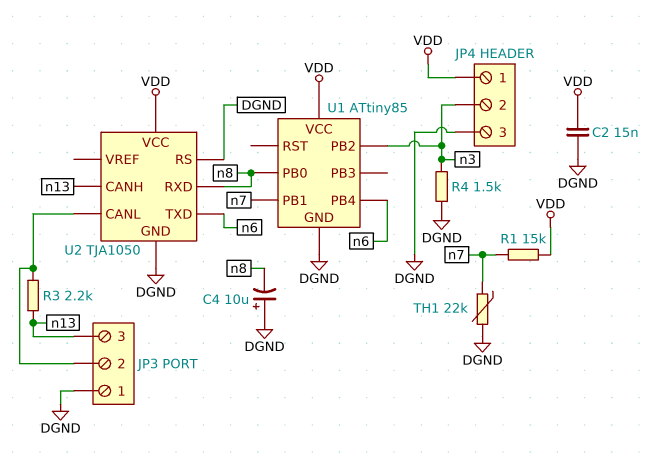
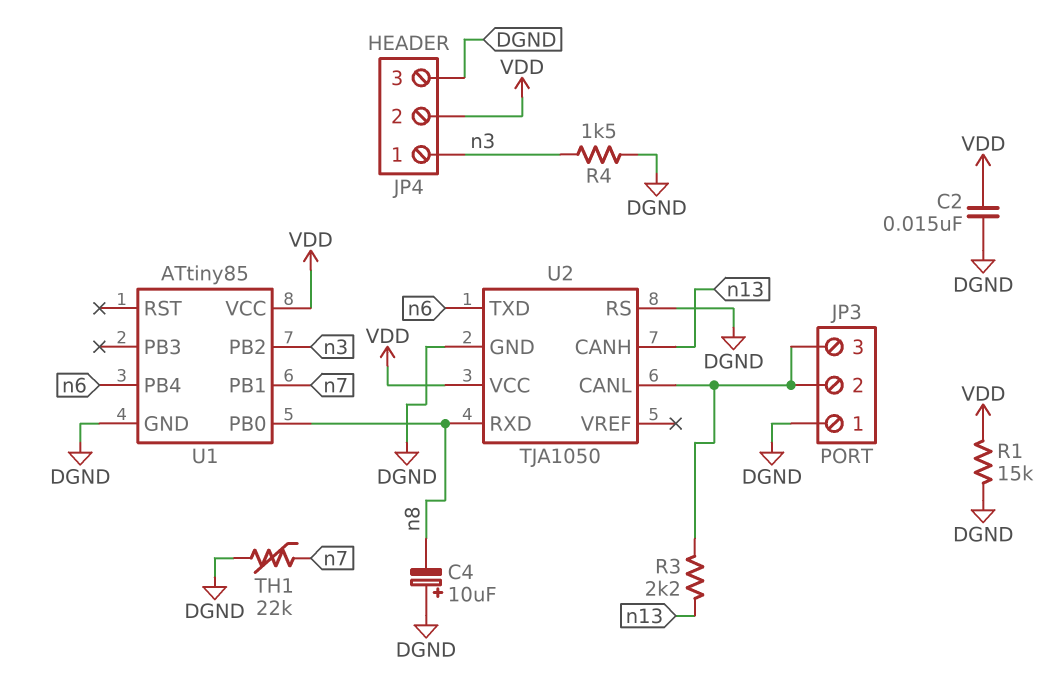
JP3 pin 3: n13 -> JP3/2
JP4 pin 1: VDD -> n3
JP4 pin 2: n3 -> VDD
R1: 15k (VDD, n7) -> 15k (DGND, VDD)

